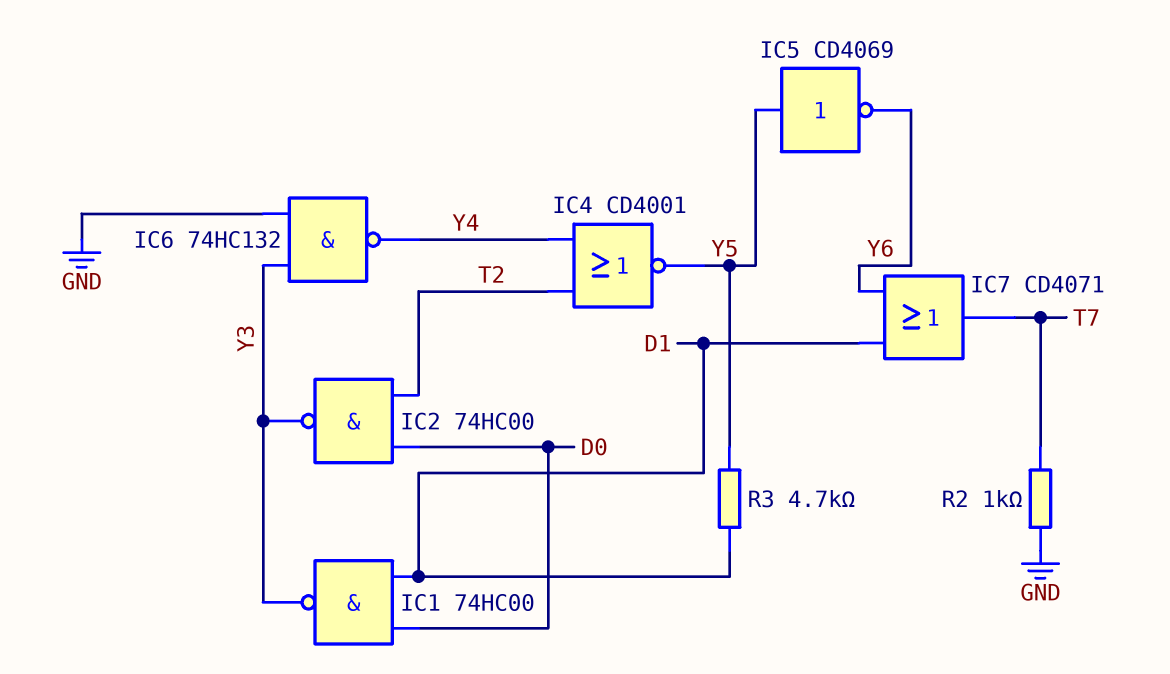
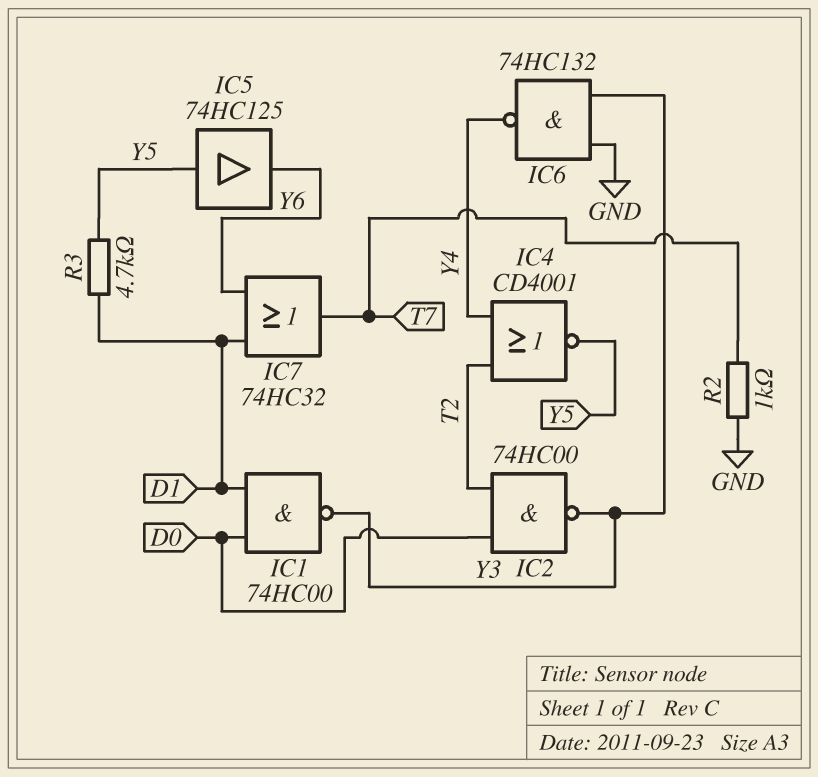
IC5: NOT CD4069 (in Y5, out Y6) -> buffer 74HC125 (in Y5, out Y6)
IC7: OR CD4071 (in D1, in Y6, out T7) -> OR 74HC32 (in D1, in Y6, out T7)

